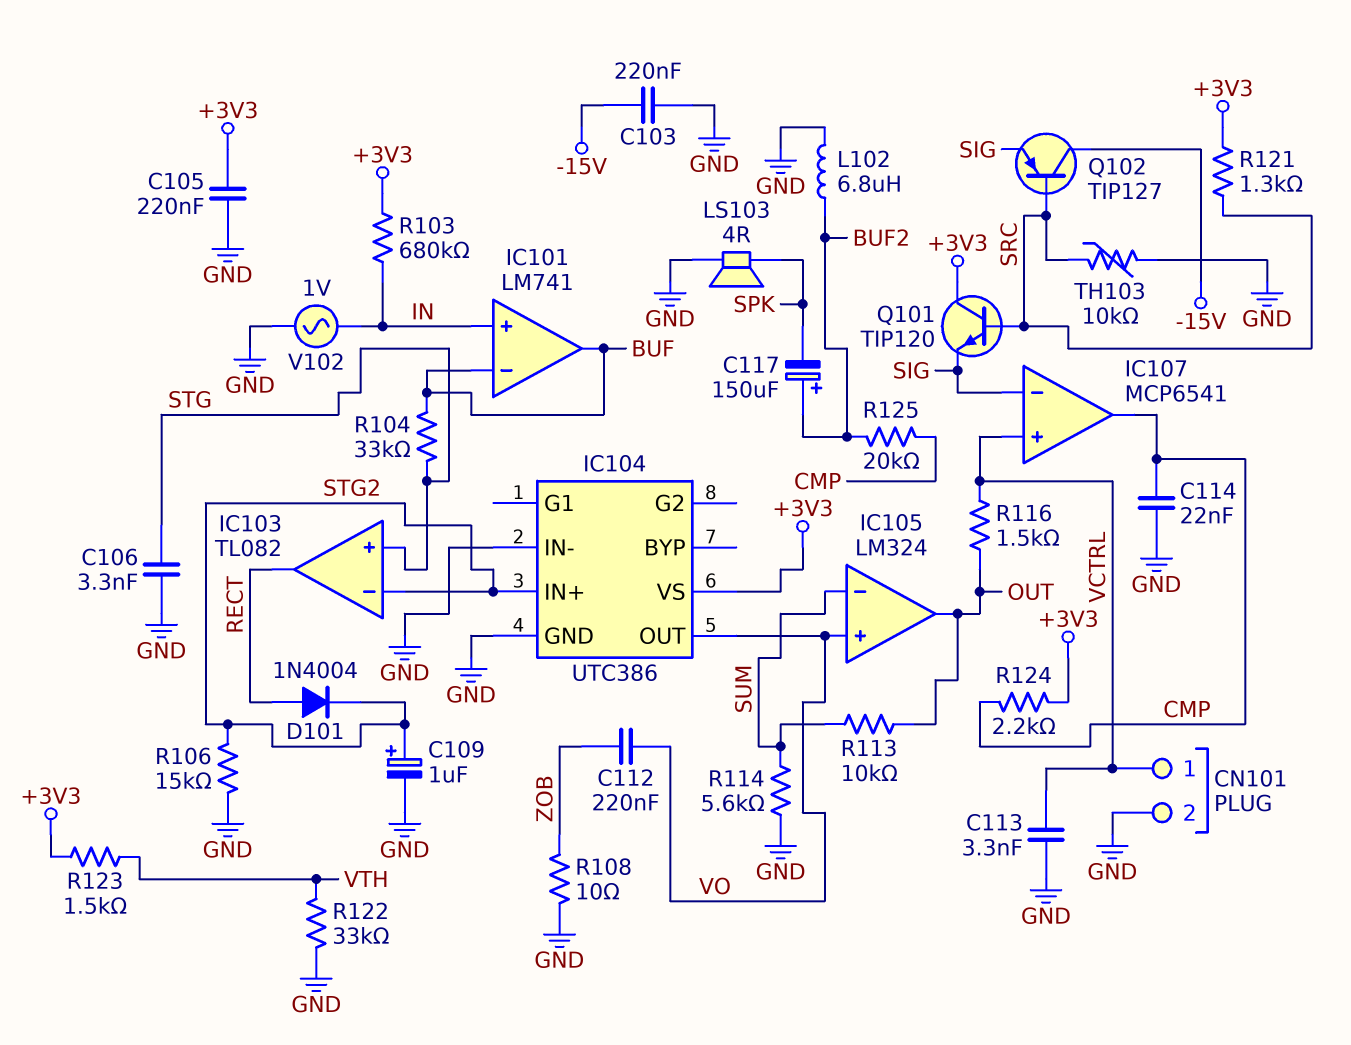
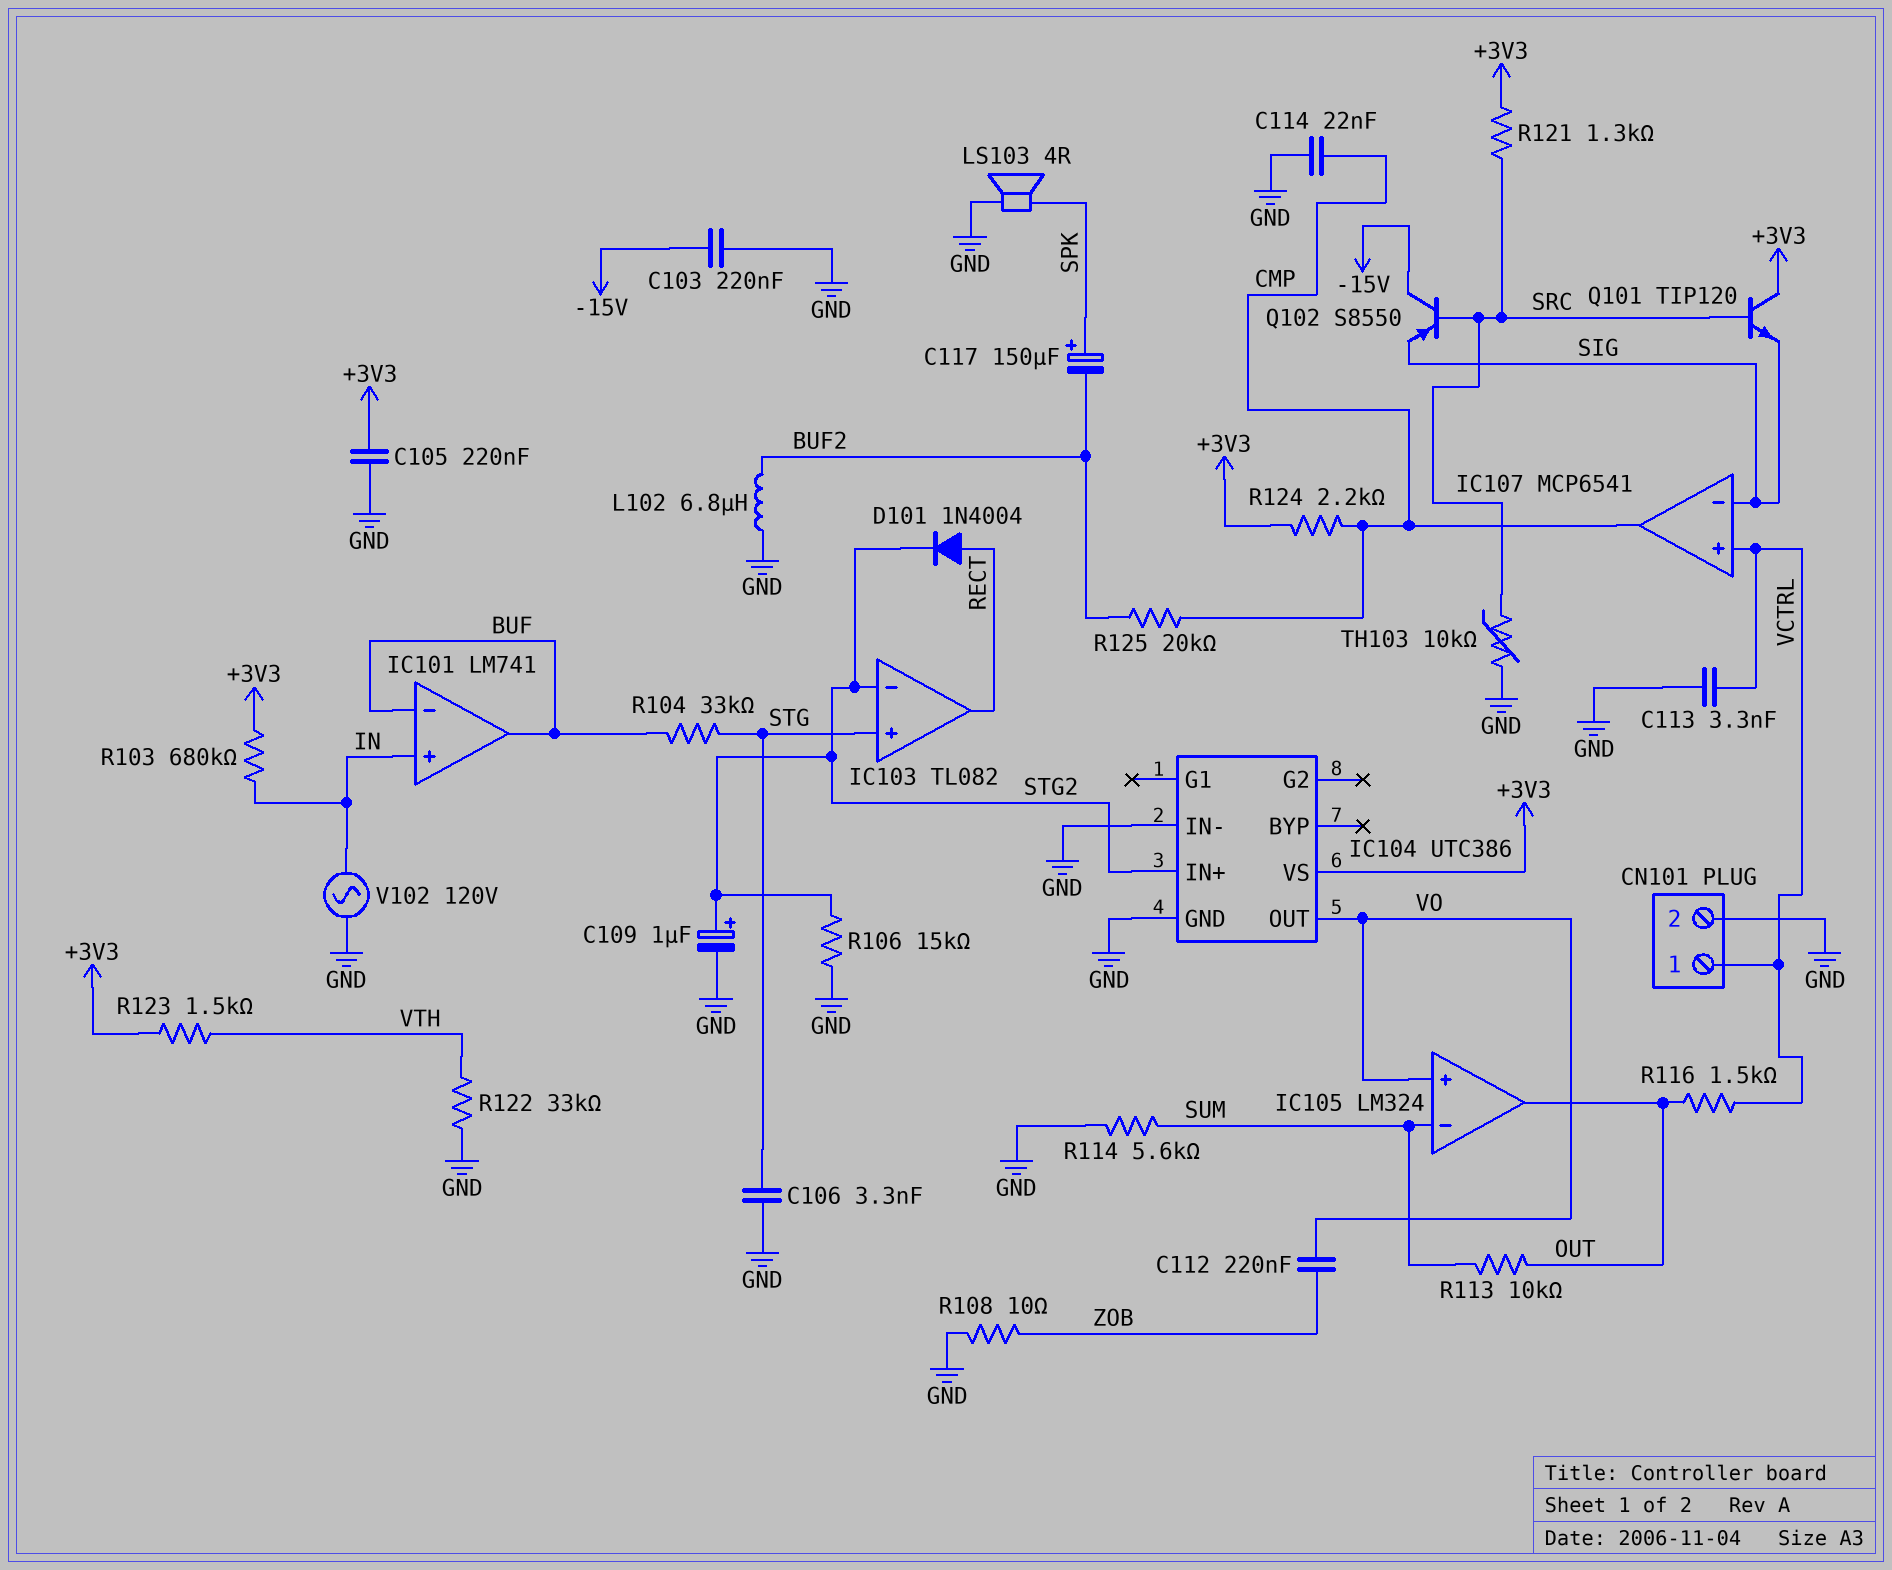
C117: 150uF (plus BUF2, minus SPK) -> 150uF (plus SPK, minus BUF2)
Q102: PNP TIP127 (B SRC, C -15V, E SIG) -> PNP S8550 (B SRC, C -15V, E SIG)
V102: AC 1V (GND, IN) -> AC 120V (GND, IN)

